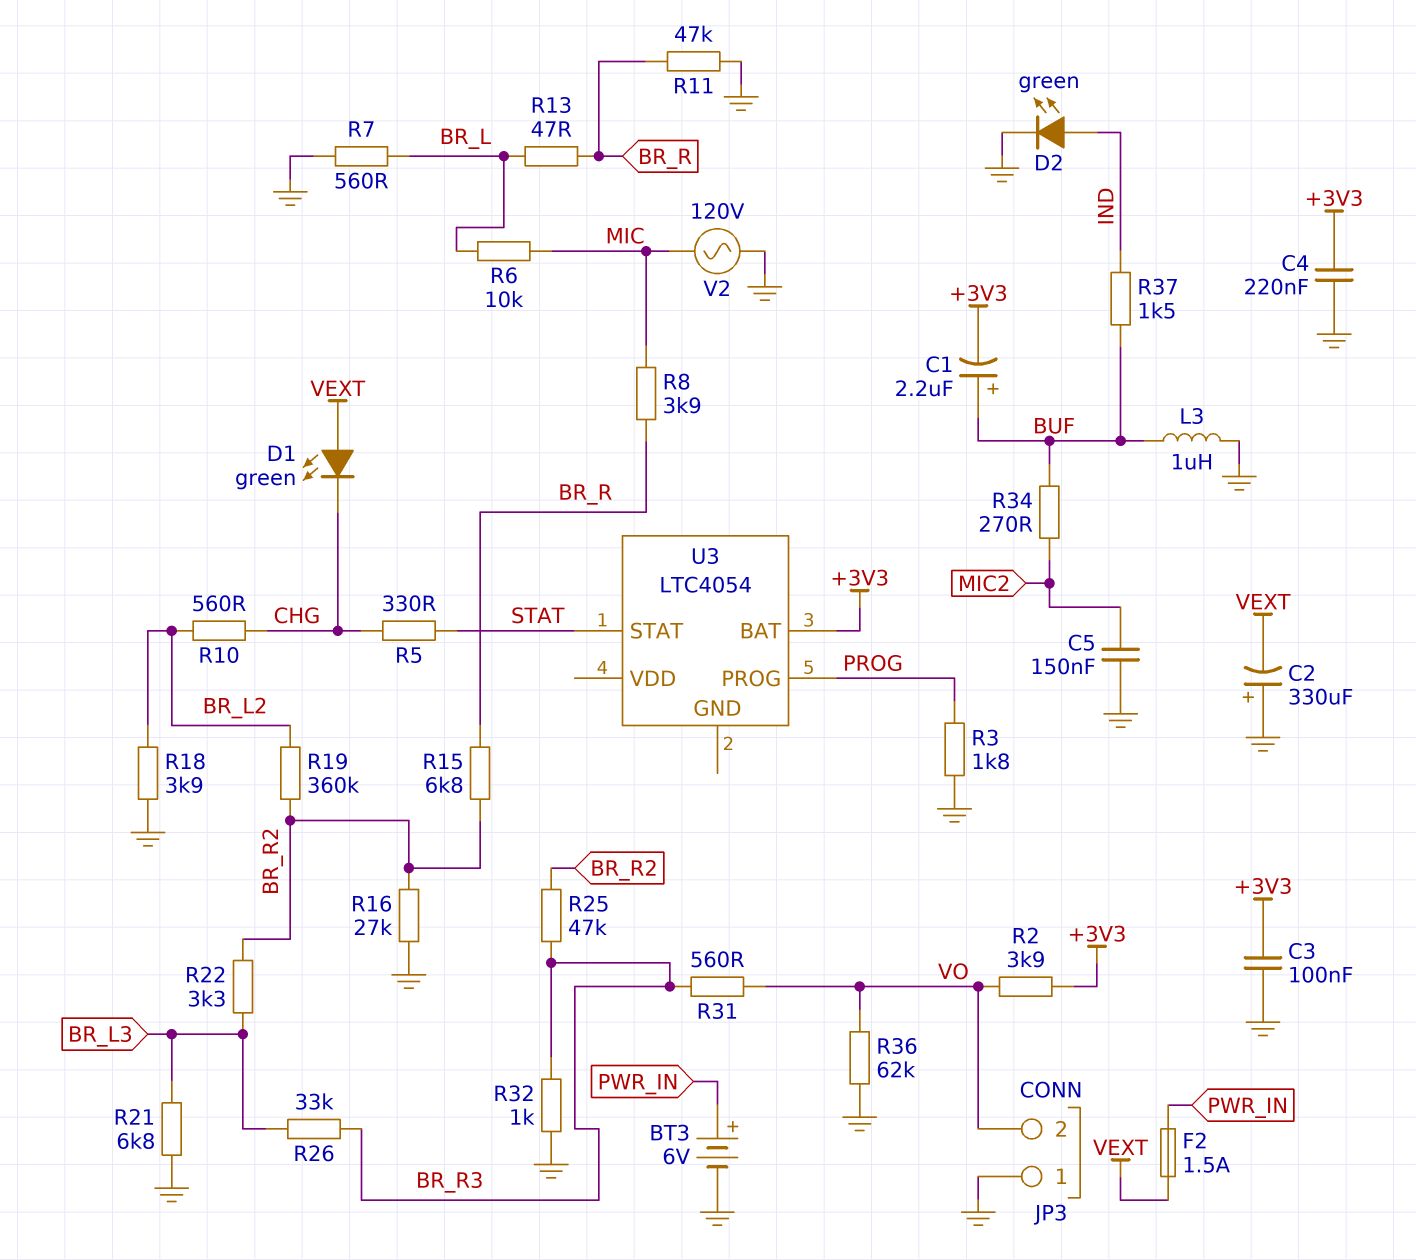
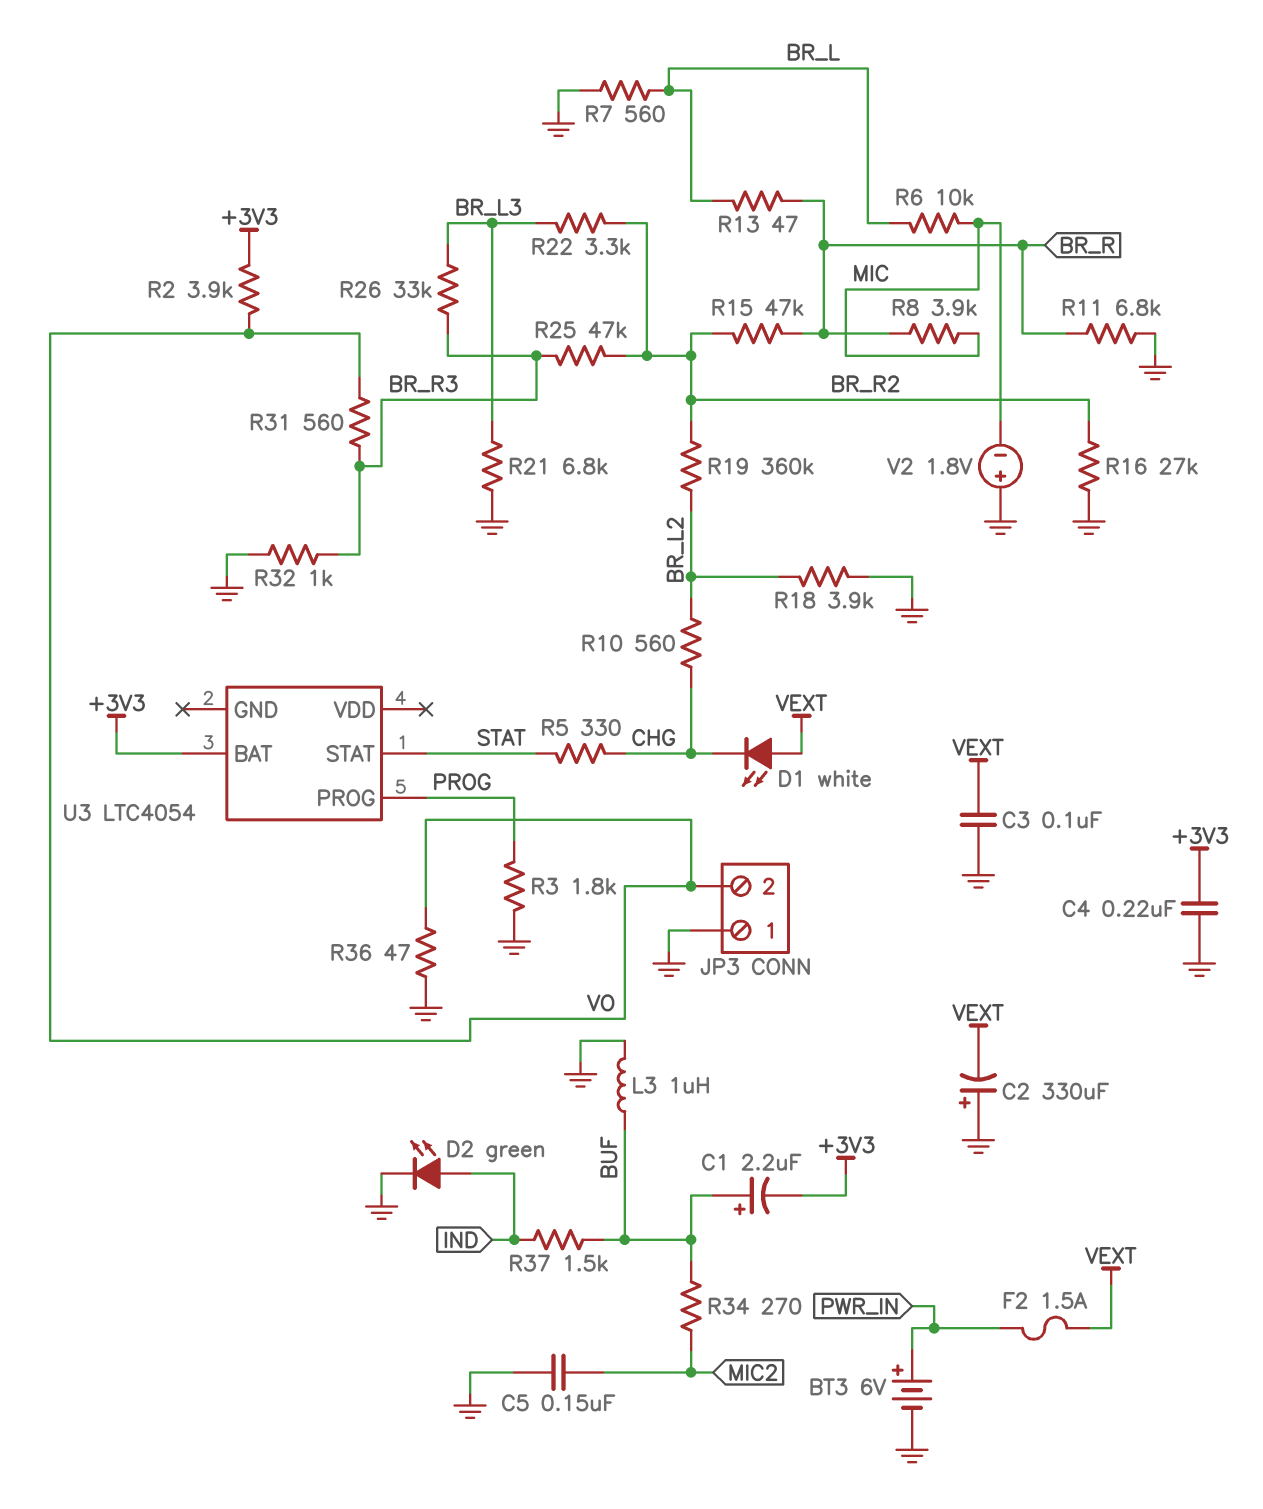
C3: 100nF (+3V3, GND) -> 100nF (GND, VEXT)
D1: LED green (A VEXT, K CHG) -> LED white (A VEXT, K CHG)
R11: 47k (BR_R, GND) -> 6.8k (BR_R, GND)
R15: 6.8k (BR_R, BR_R2) -> 47k (BR_R, BR_R2)
R36: 62k (GND, VO) -> 47 (GND, VO)
V2: AC 120V (GND, MIC) -> 1.8V (plus GND, minus MIC)

